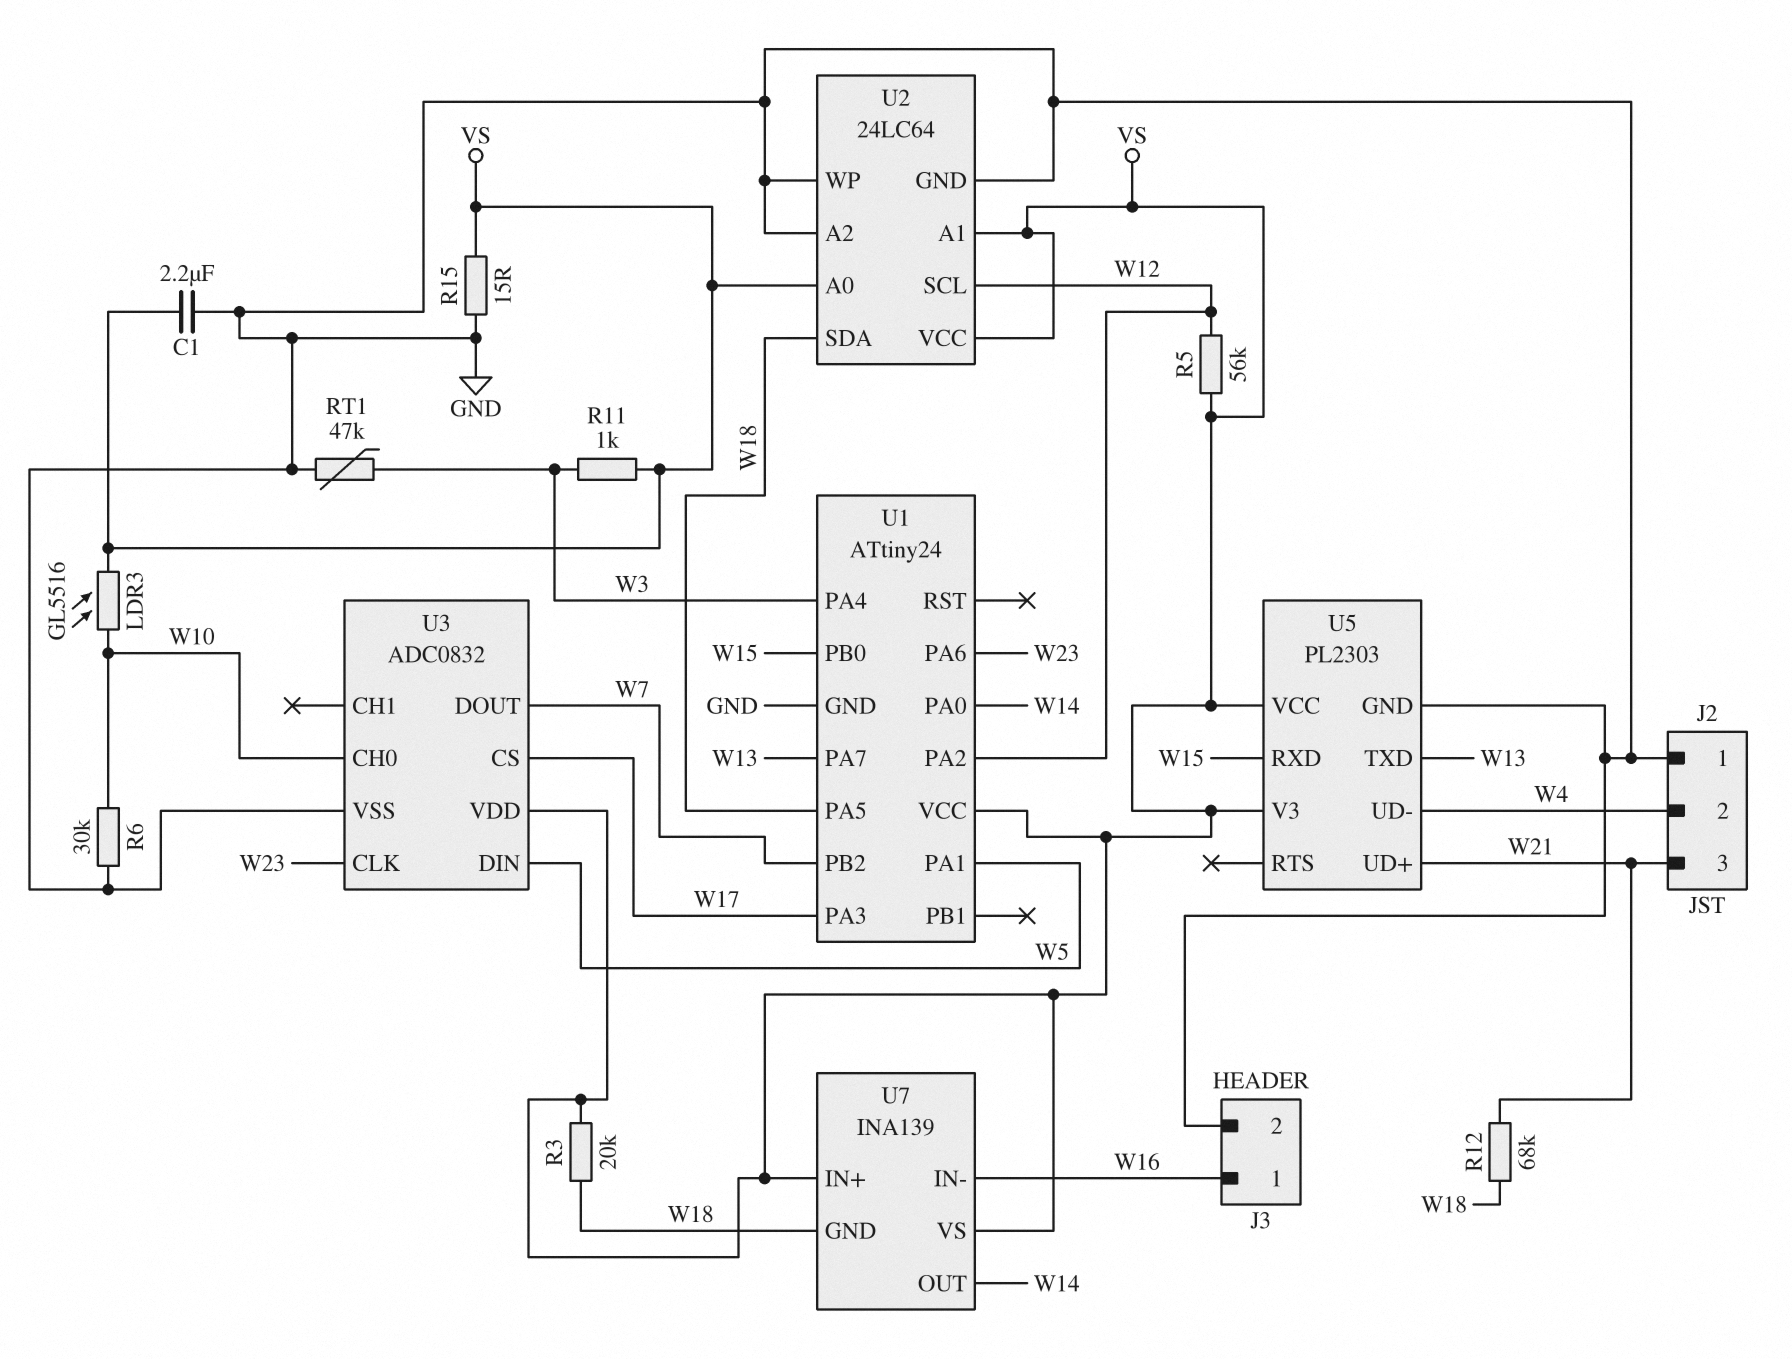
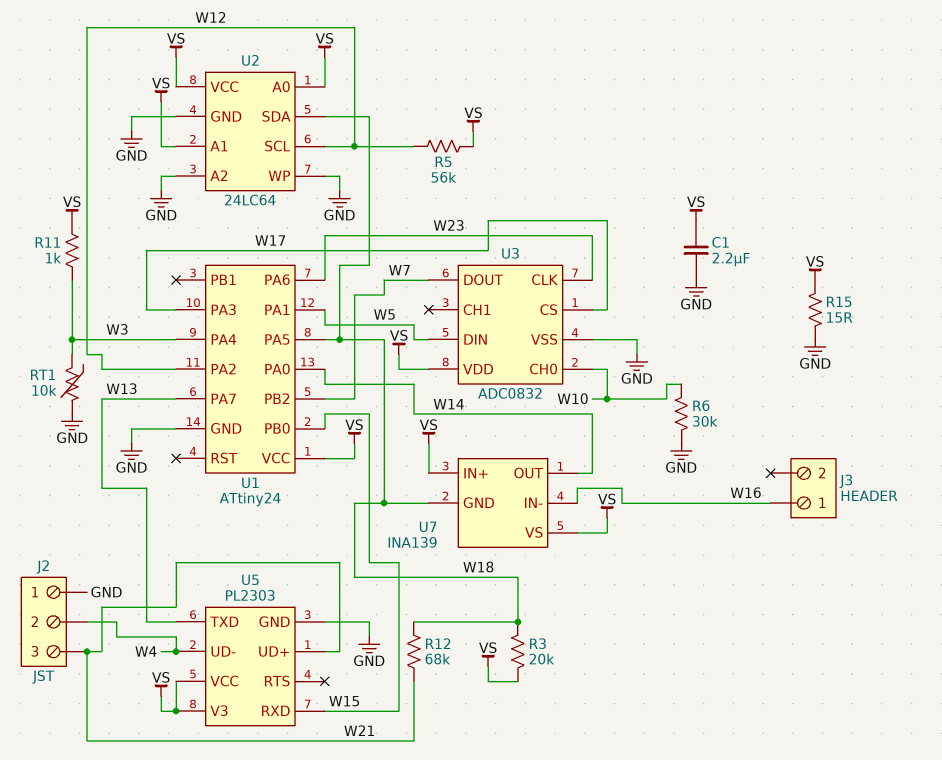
J3 pin 2: GND -> none
LDR3: GL5516 (VS, W10) -> none
RT1: 47k (GND, W3) -> 10k (GND, W3)

